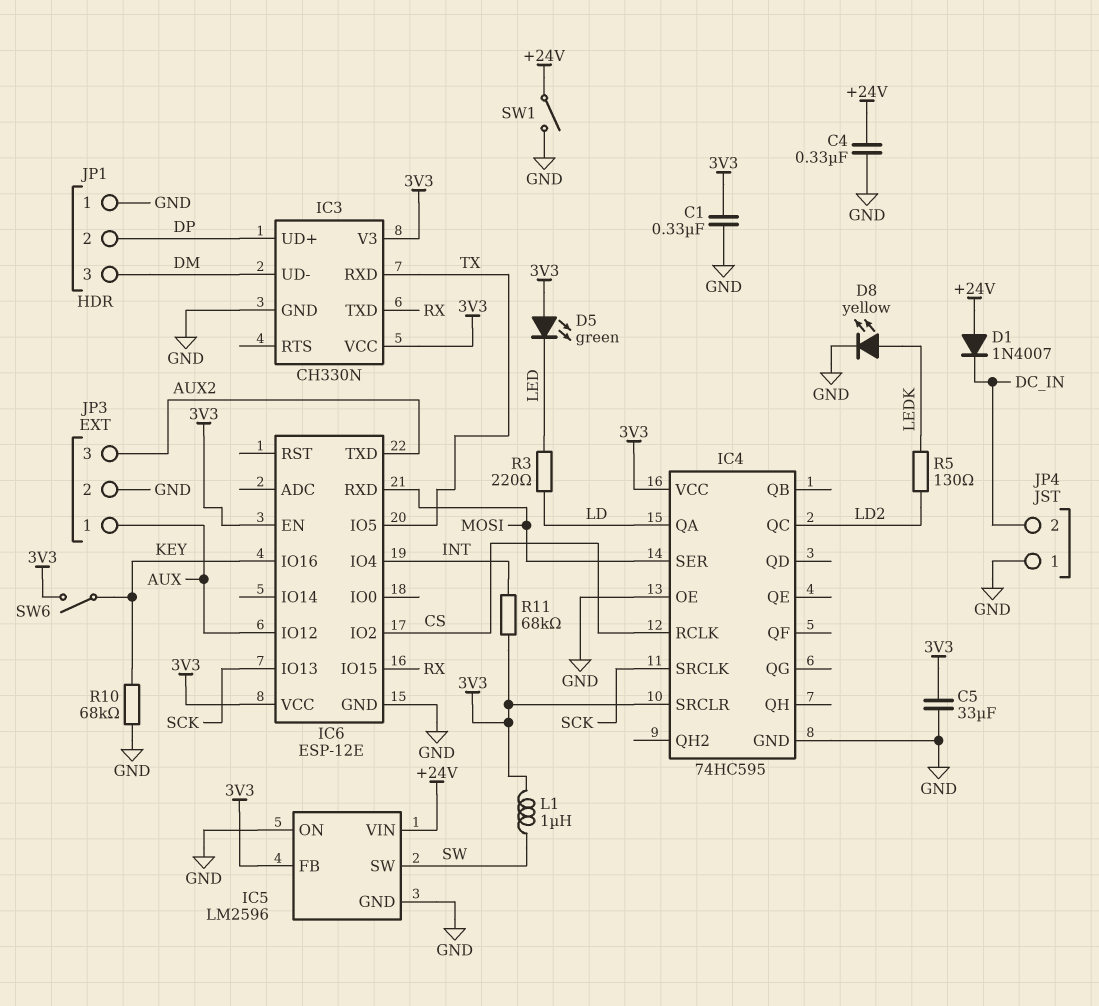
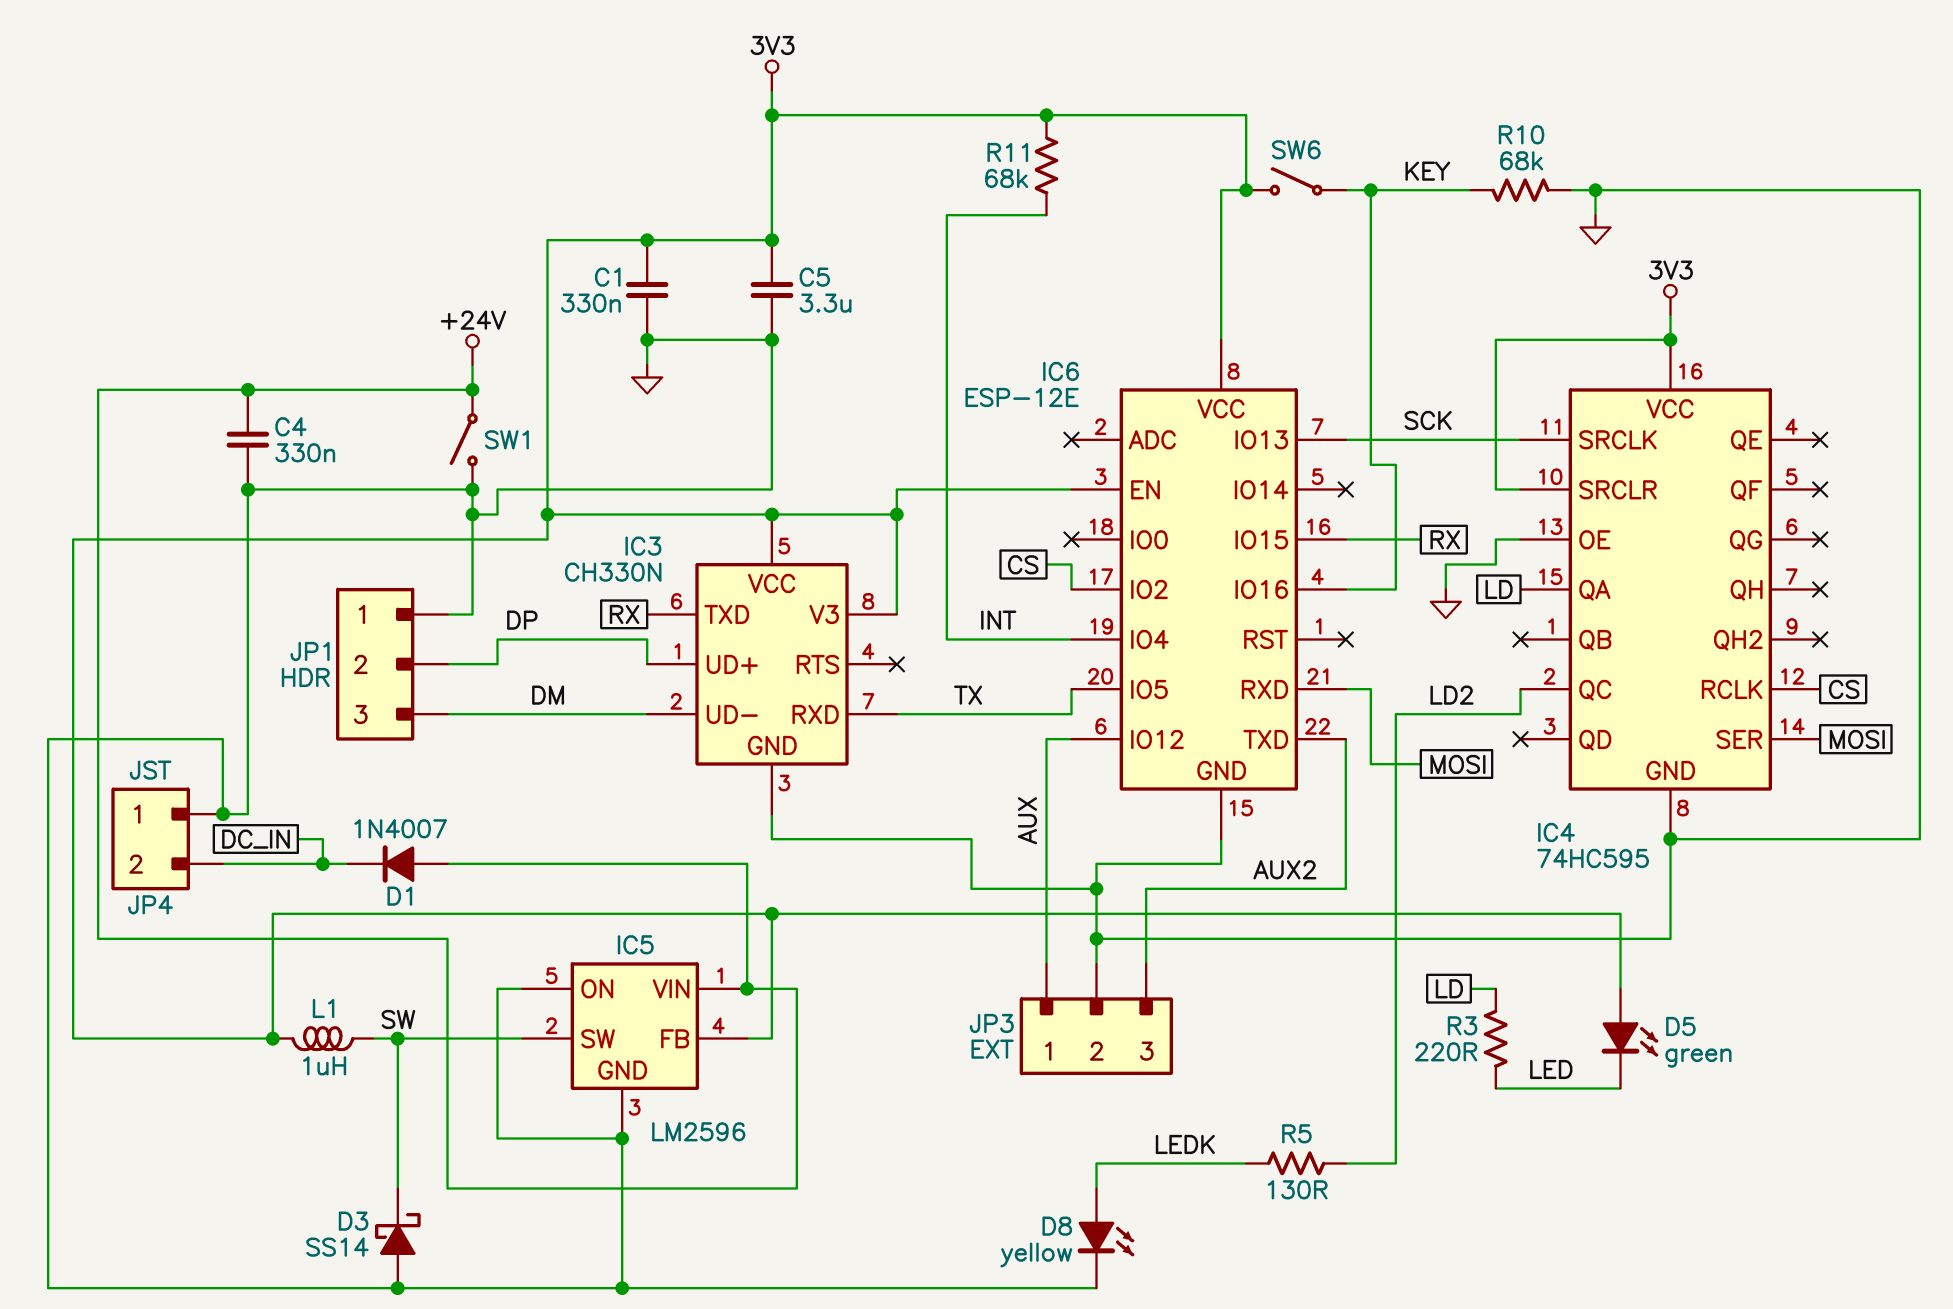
C5: 33uF (3V3, GND) -> 3.3uF (3V3, GND)
D3: none -> schottky SS14 (A GND, K SW)

